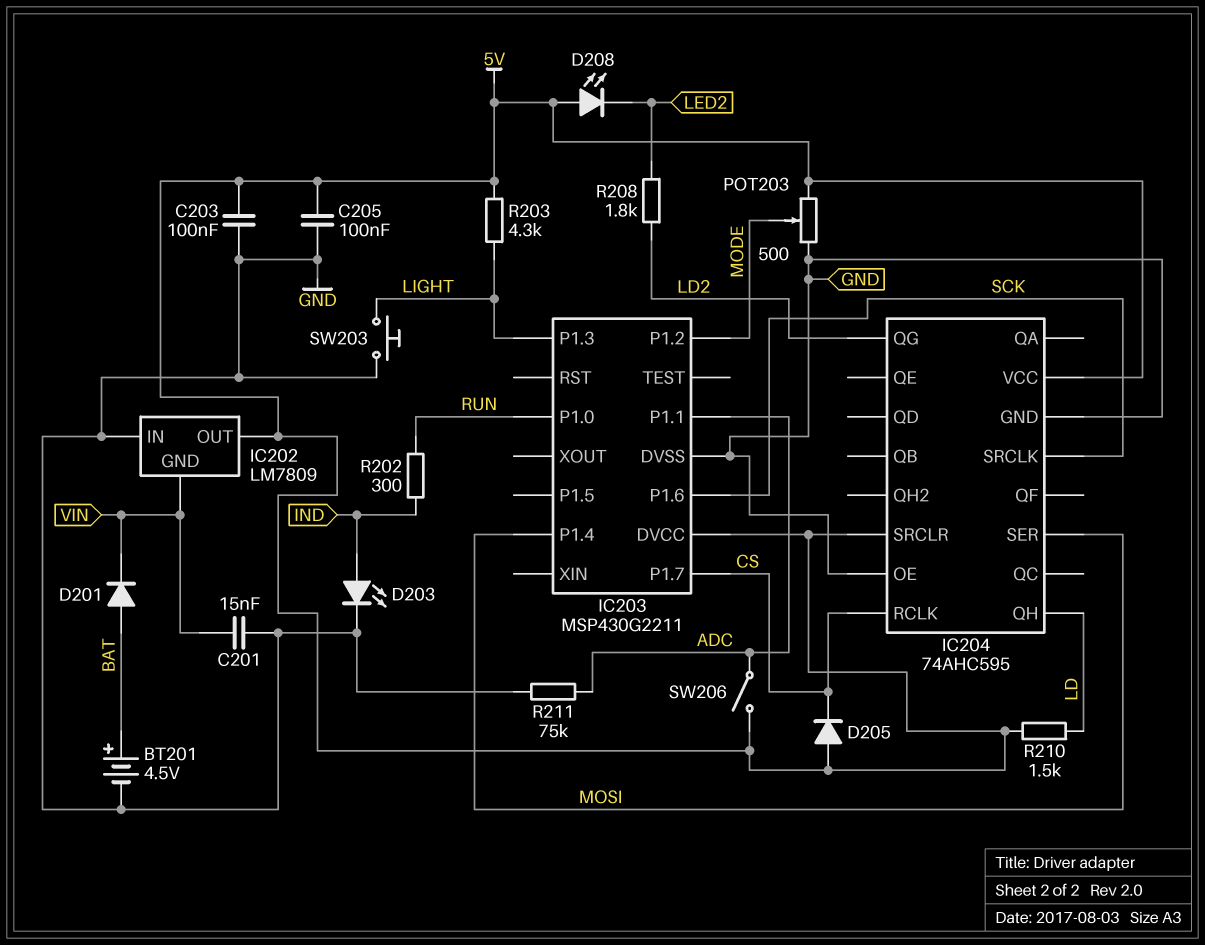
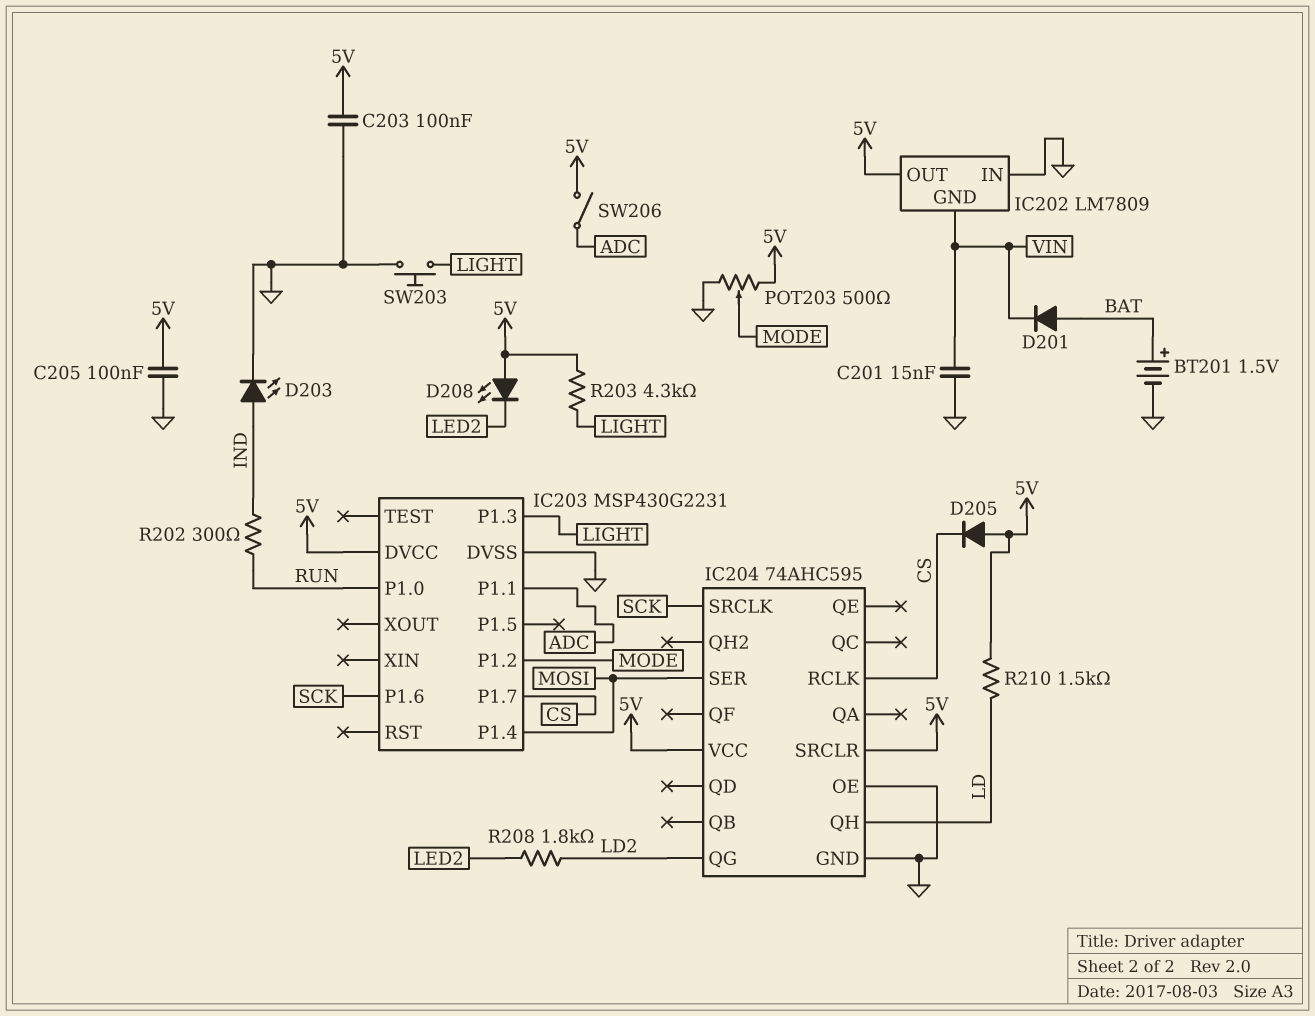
BT201: 4.5V (plus BAT, minus GND) -> 1.5V (plus BAT, minus GND)
IC203: MSP430G2211 -> MSP430G2231
R211: 75k (ADC, GND) -> none

